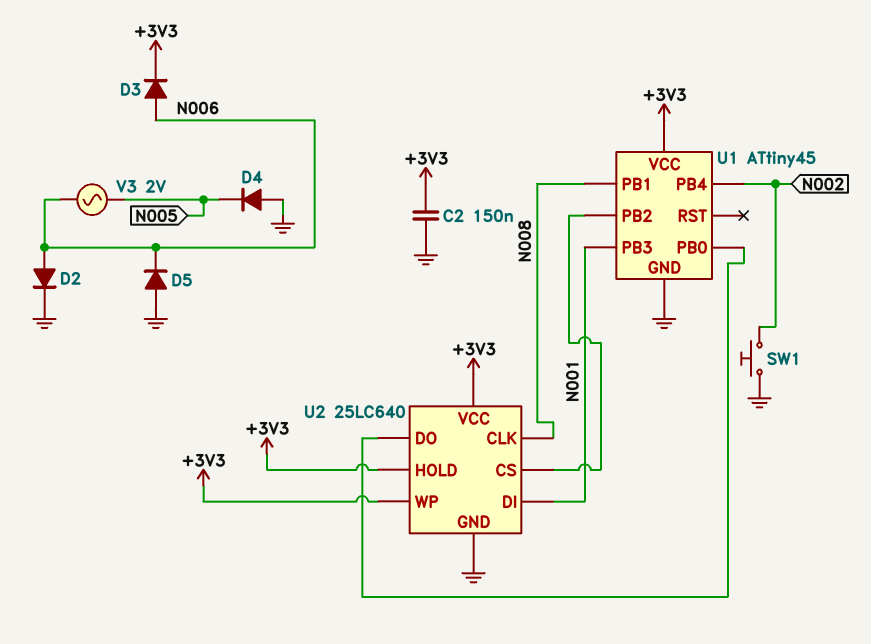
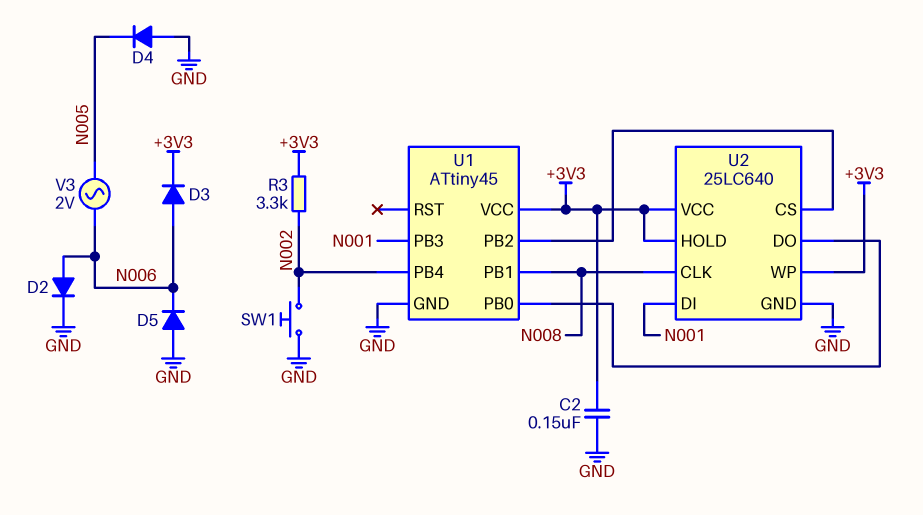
R3: none -> 3.3k (+3V3, N002)

